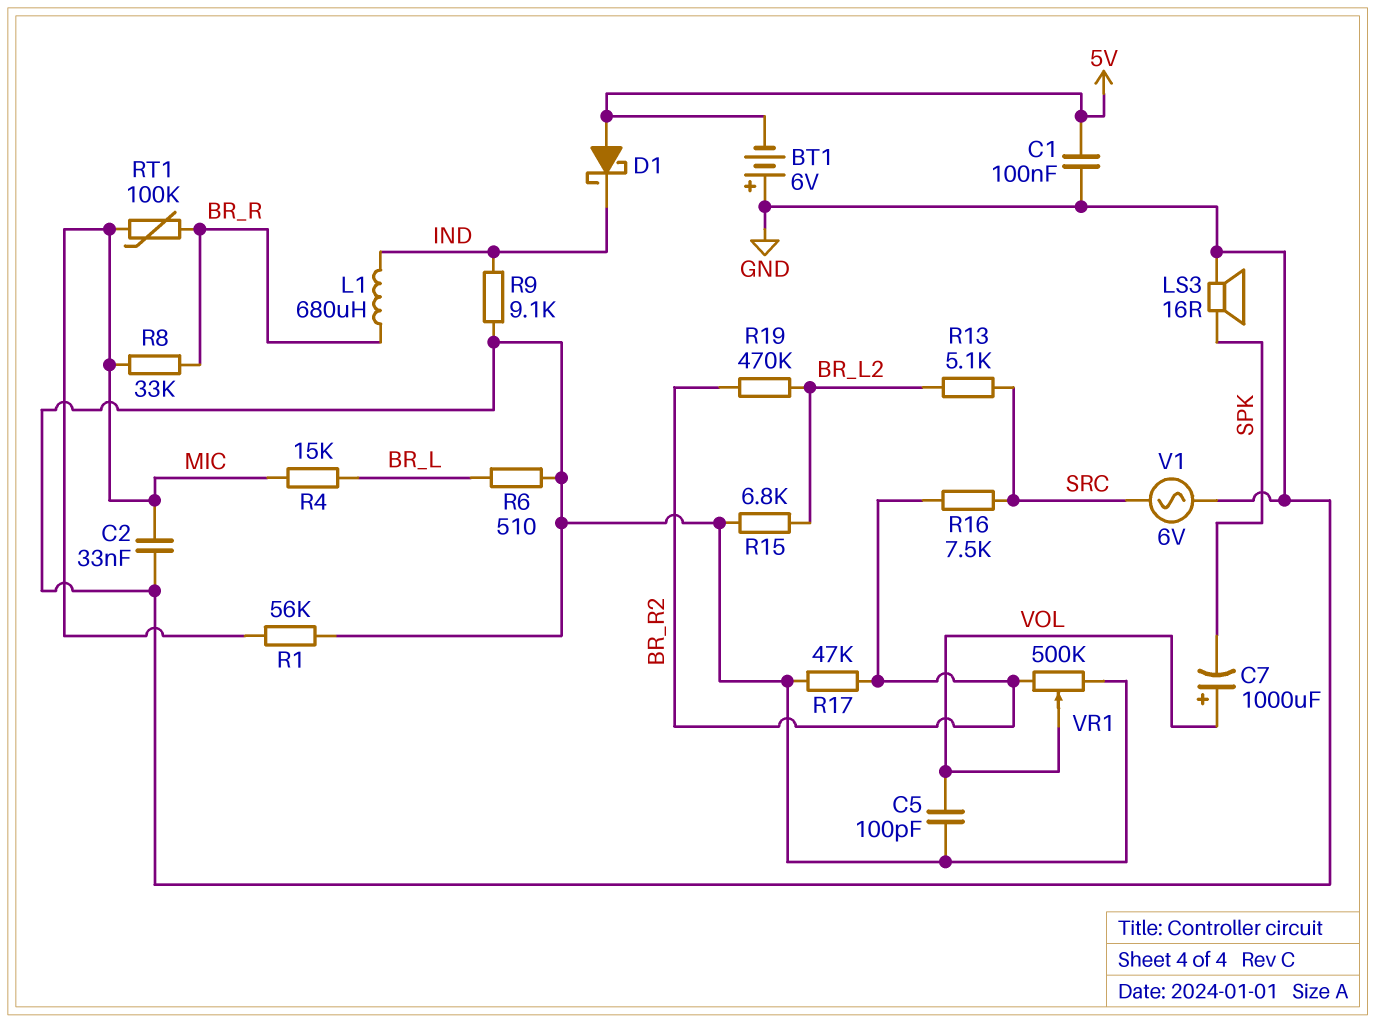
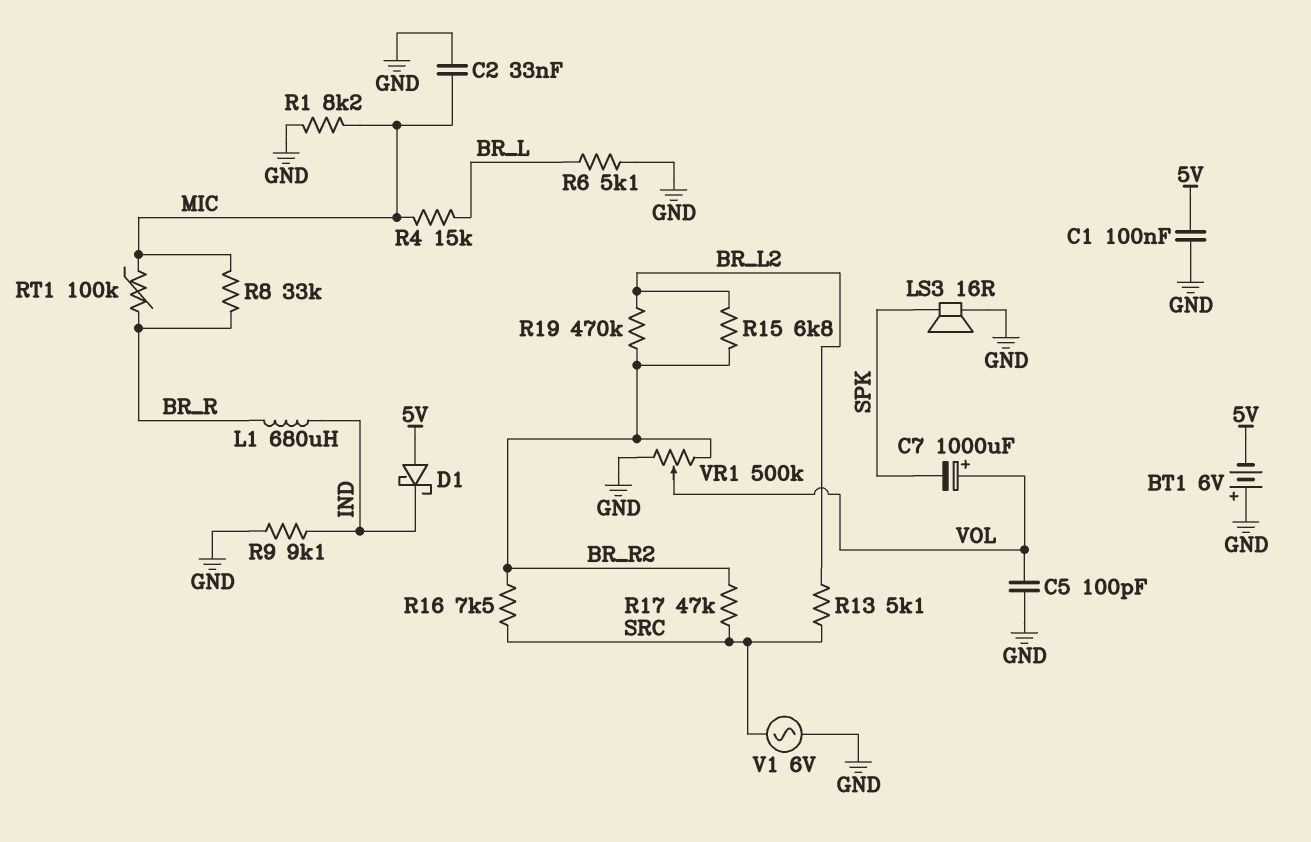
R1: 56k (GND, MIC) -> 8.2k (GND, MIC)
R6: 510 (BR_L, GND) -> 5.1k (BR_L, GND)
R15: 6.8k (BR_L2, GND) -> 6.8k (BR_L2, BR_R2)
R17: 47k (BR_R2, GND) -> 47k (BR_R2, SRC)

